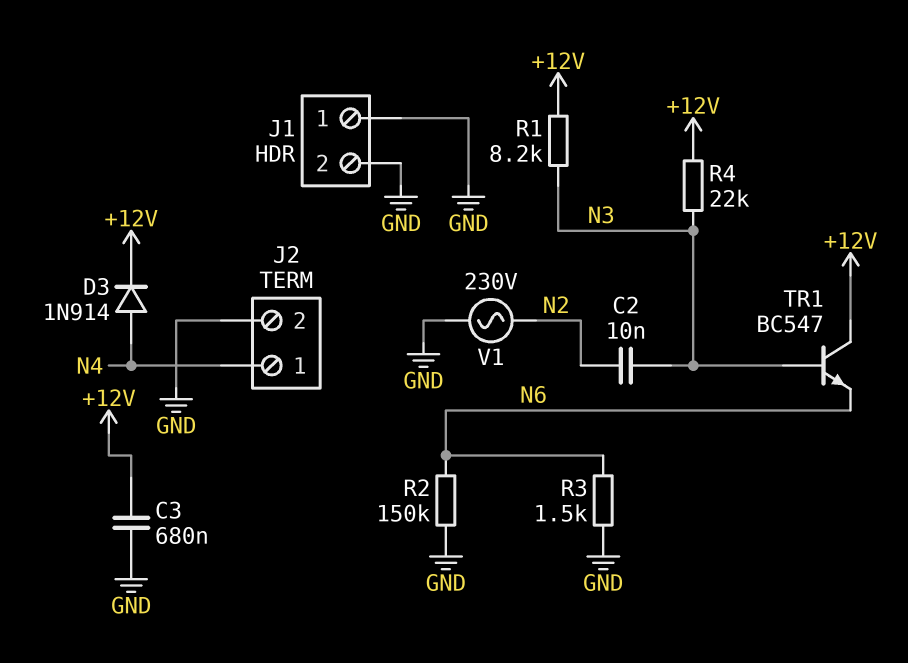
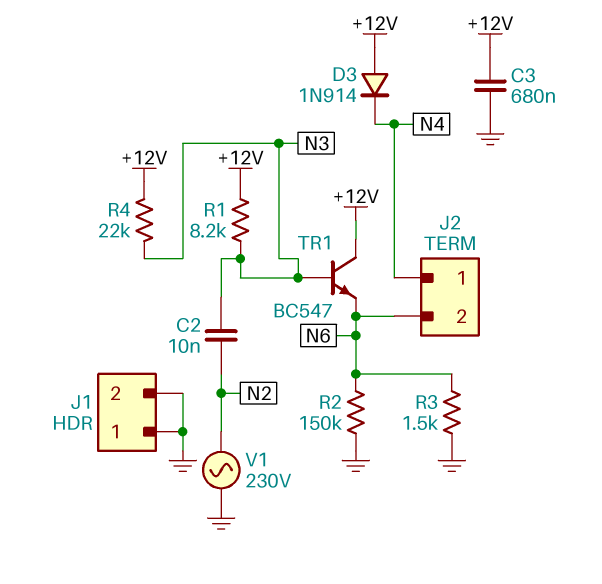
D3: diode 1N914 (A N4, K +12V) -> diode 1N914 (A +12V, K N4)
J2 pin 2: GND -> N6

